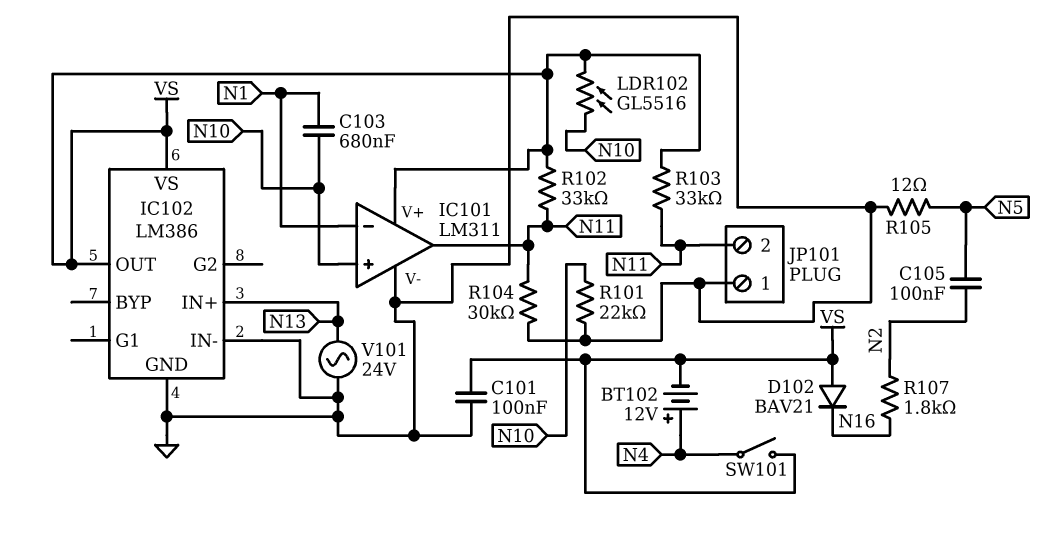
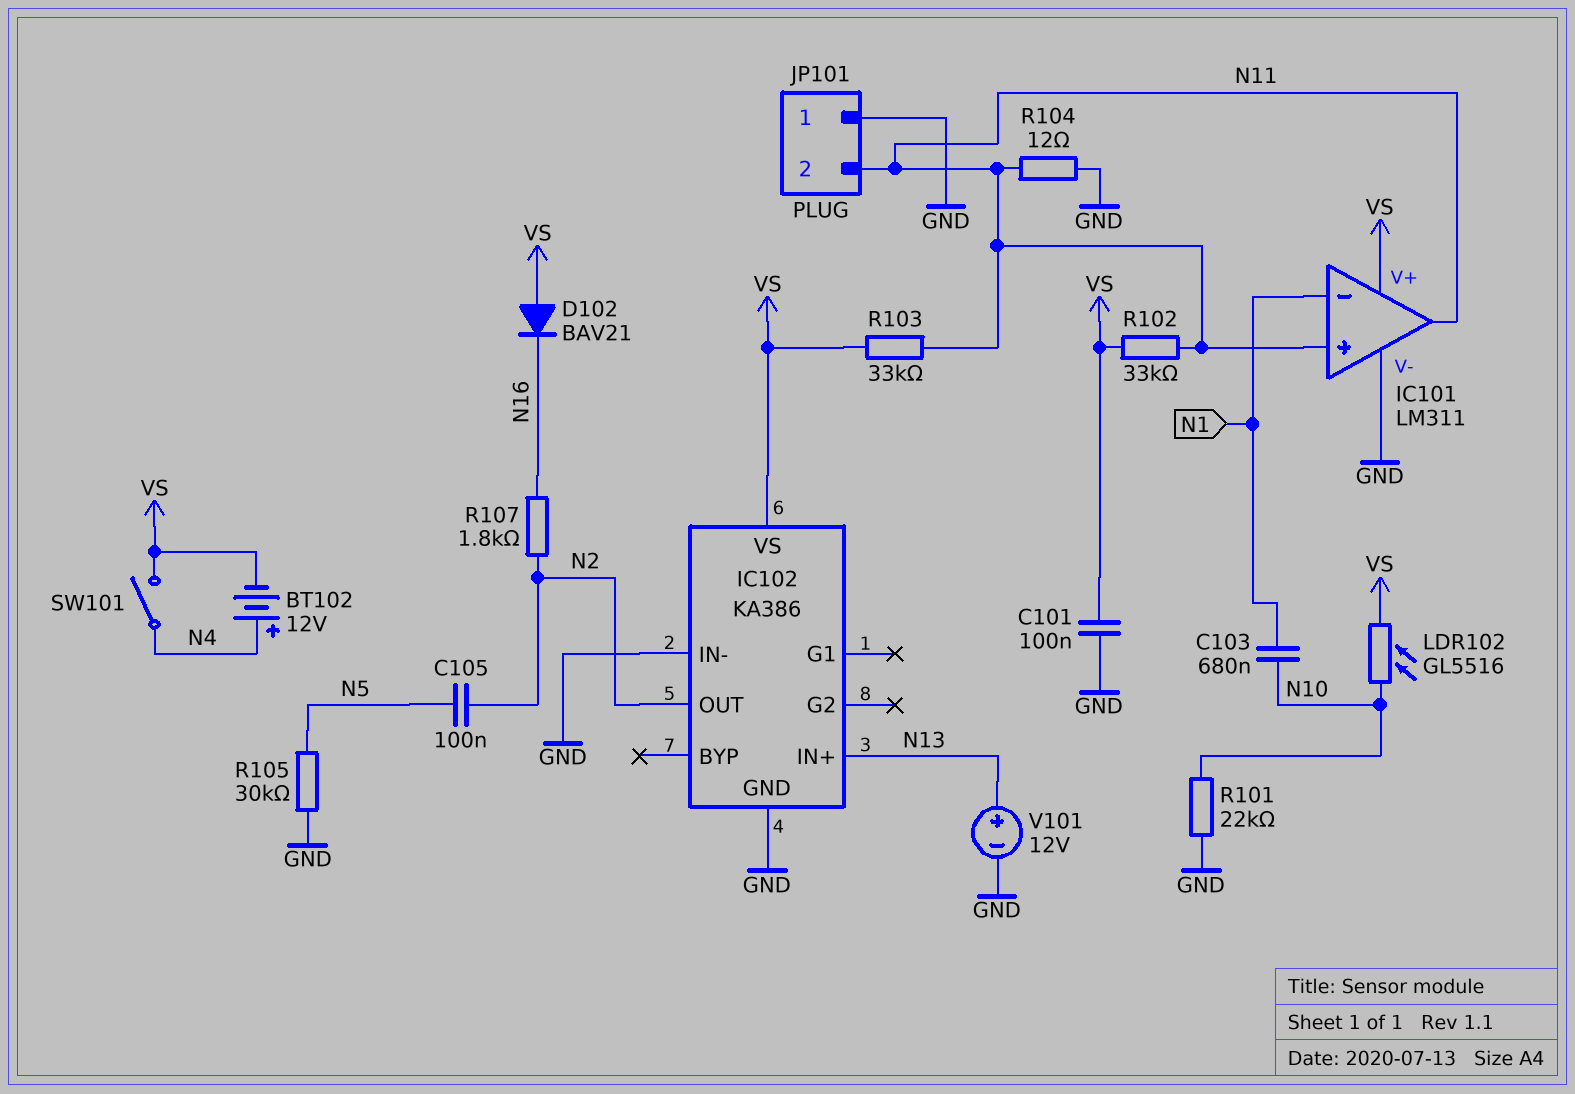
IC101 pin in+: N10 -> N11
IC102: LM386 -> KA386
IC102 pin OUT: VS -> N2
R104: 30k (GND, N11) -> 12 (GND, N11)
R105: 12 (GND, N5) -> 30k (GND, N5)
V101: AC 24V (GND, N13) -> 12V (plus N13, minus GND)

